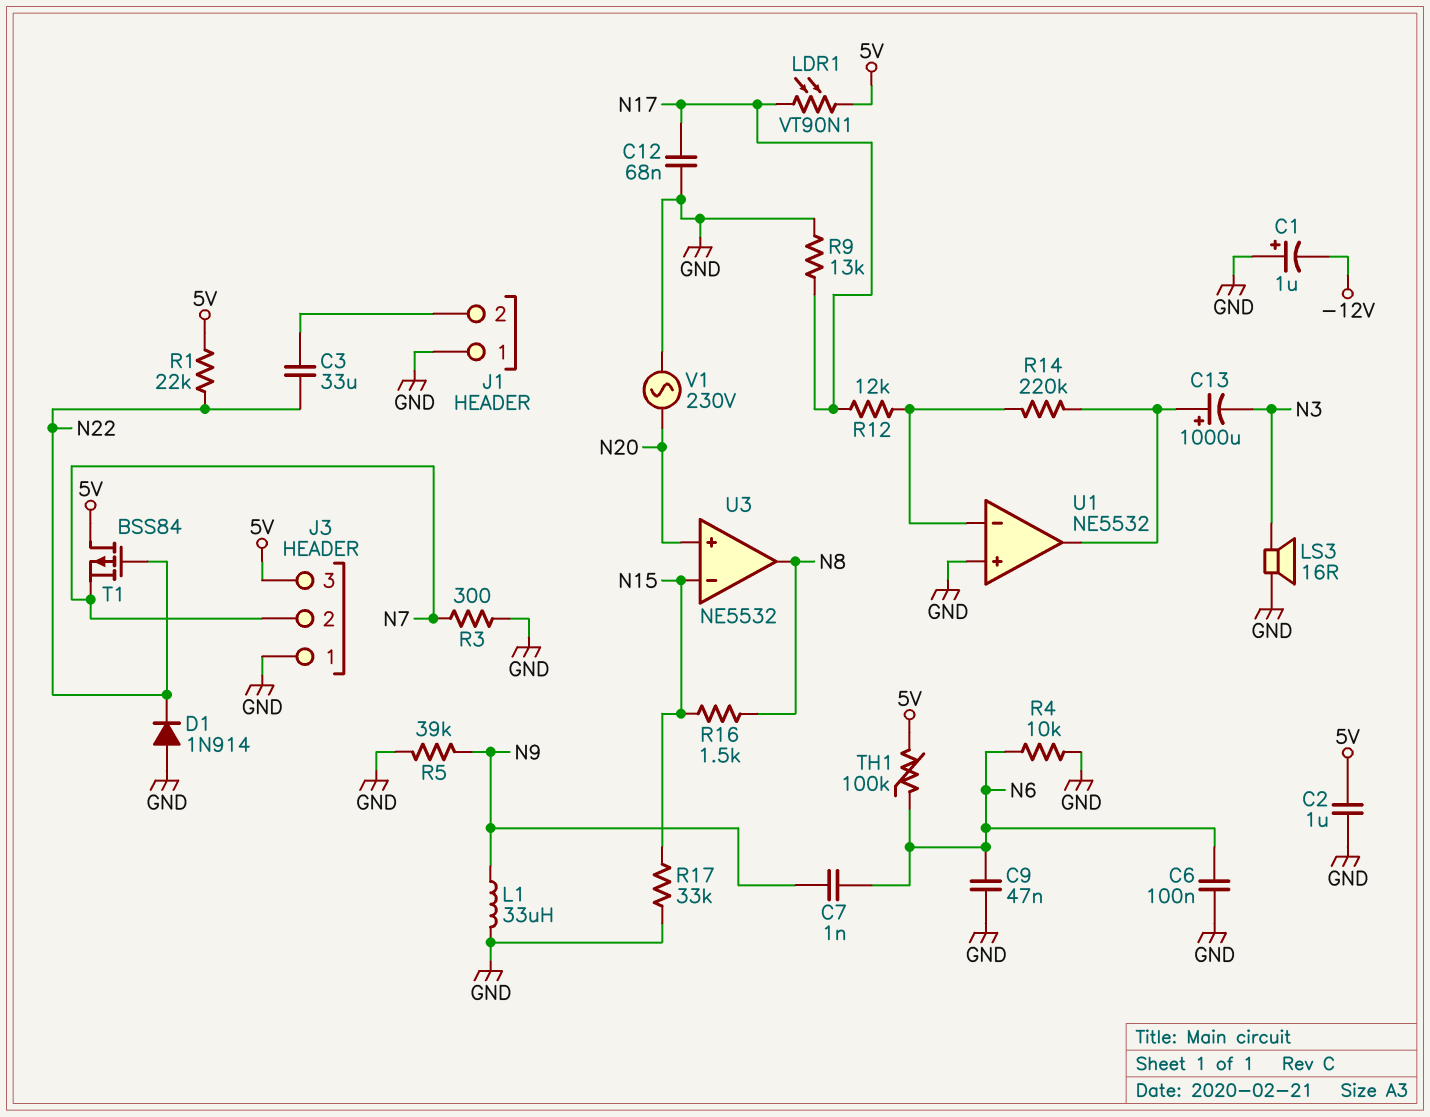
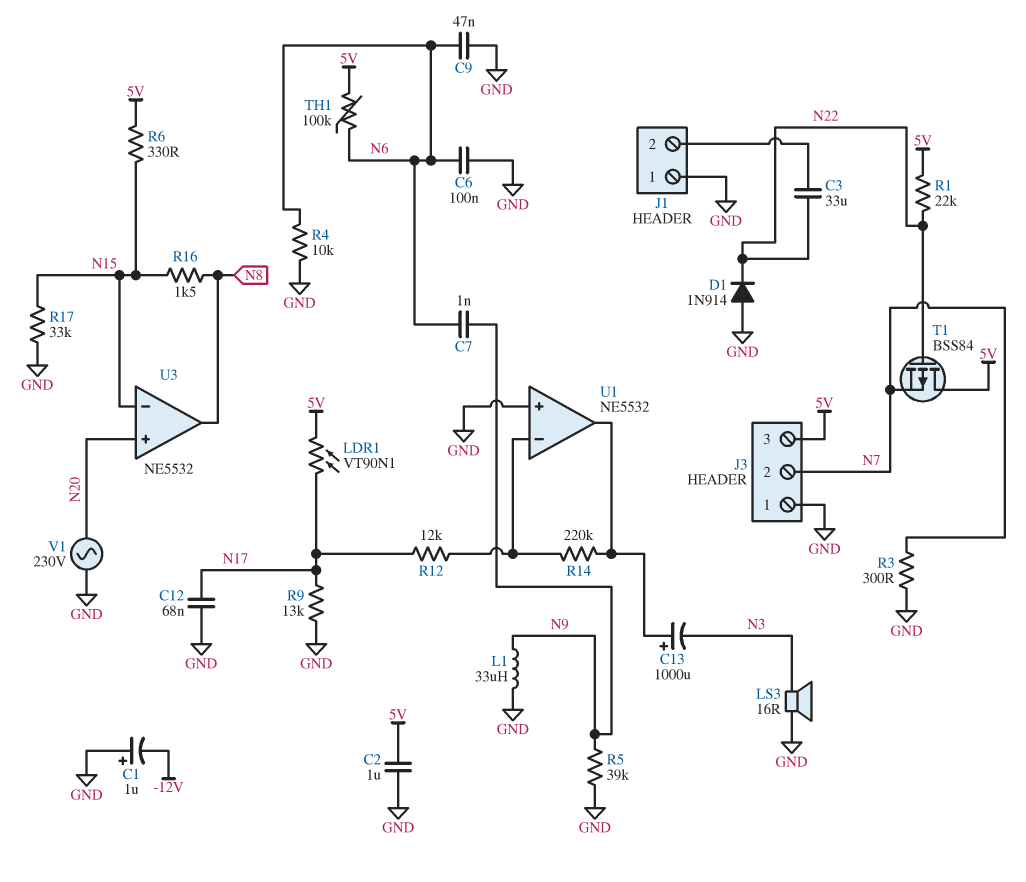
R6: none -> 330 (5V, N15)

